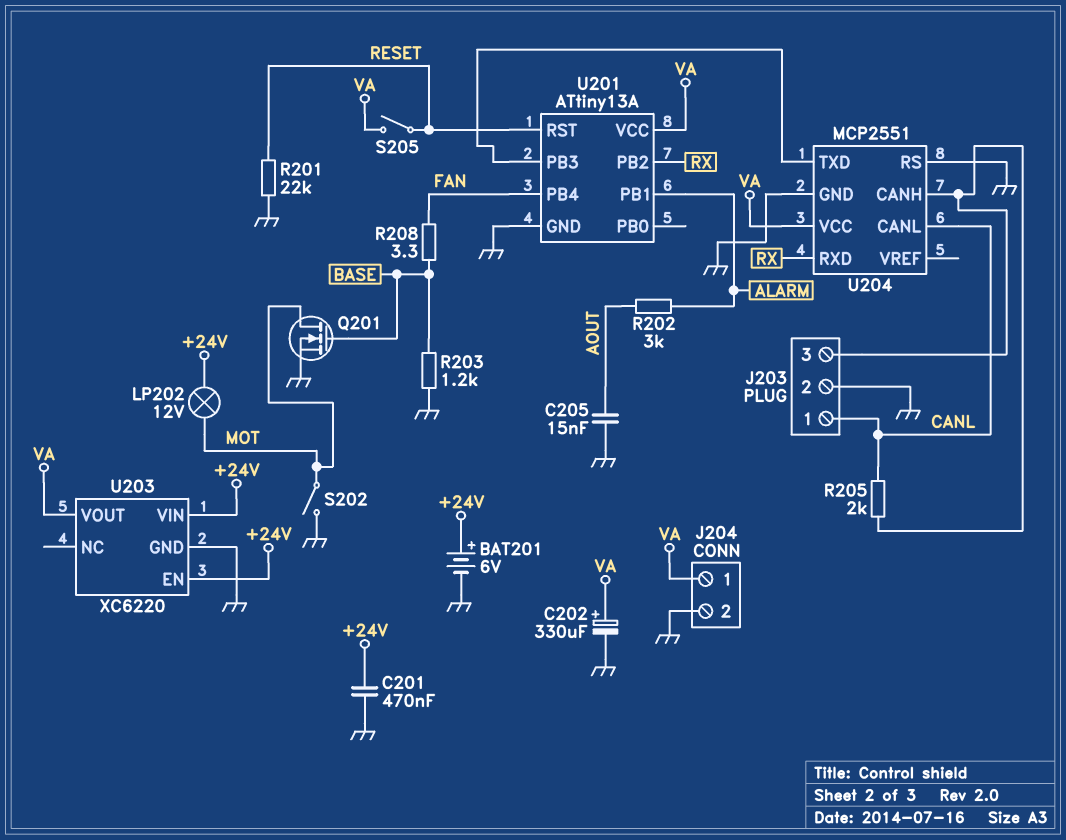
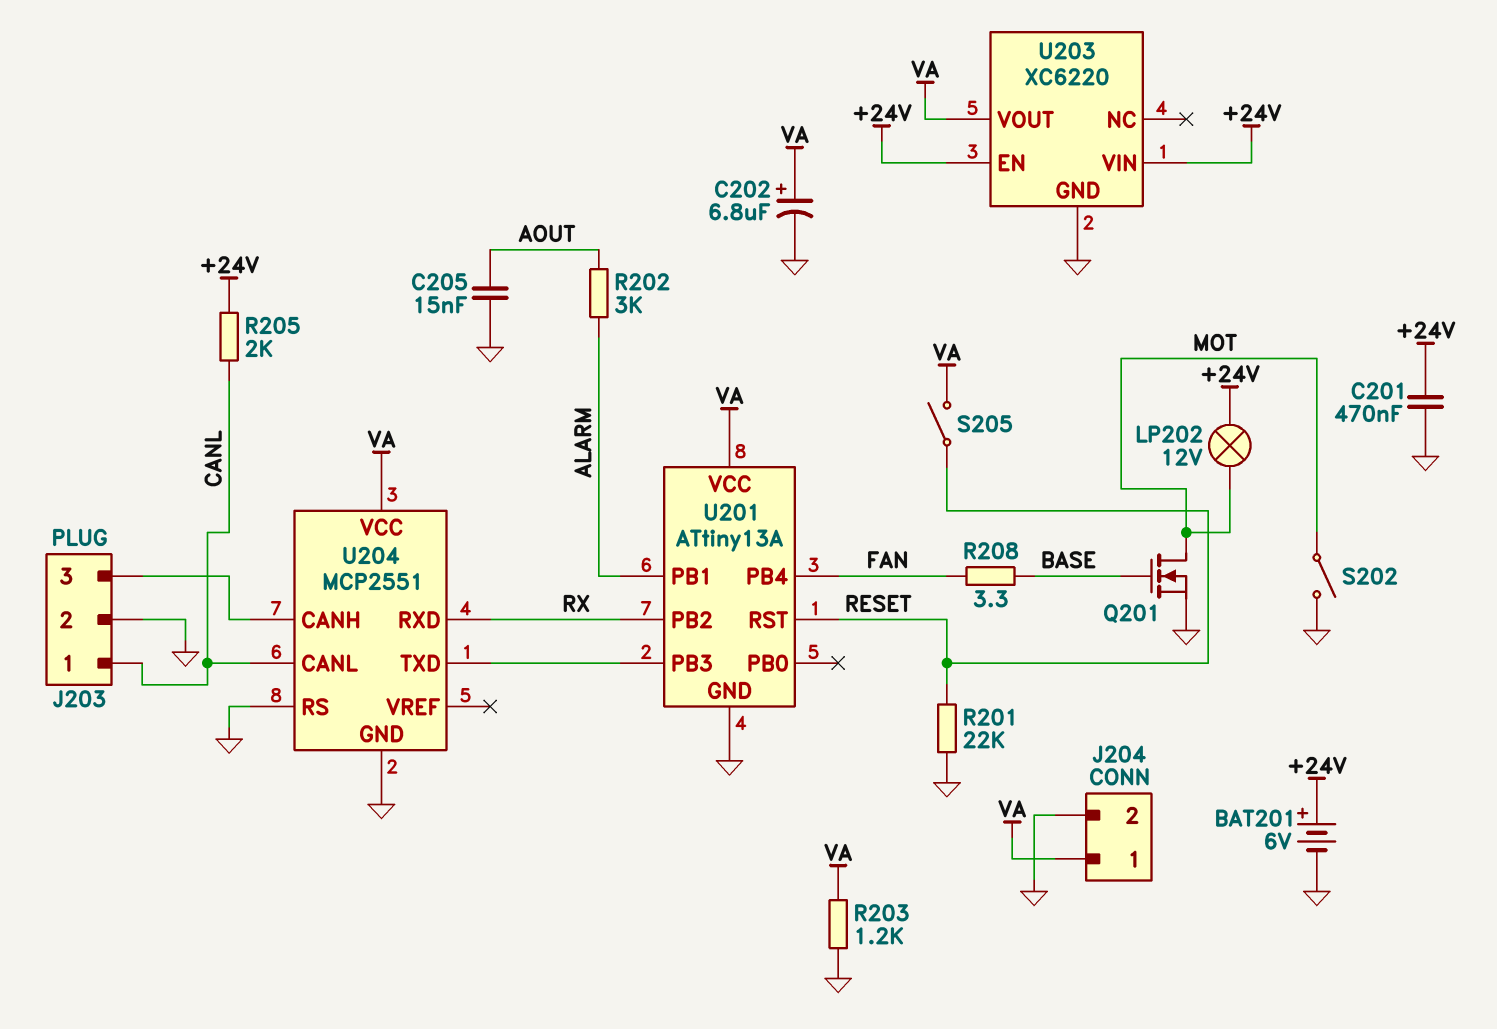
C202: 330uF (plus VA, minus GND) -> 6.8uF (plus VA, minus GND)
R203: 1.2k (BASE, GND) -> 1.2k (GND, VA)
R205: 2k (CANL, J203/3) -> 2k (+24V, CANL)

